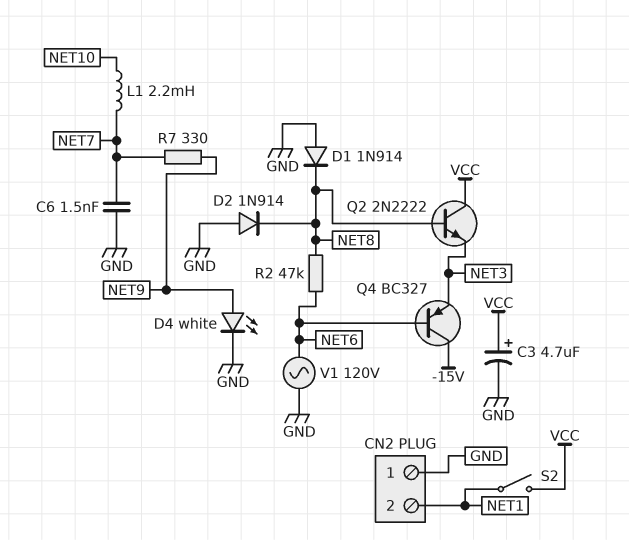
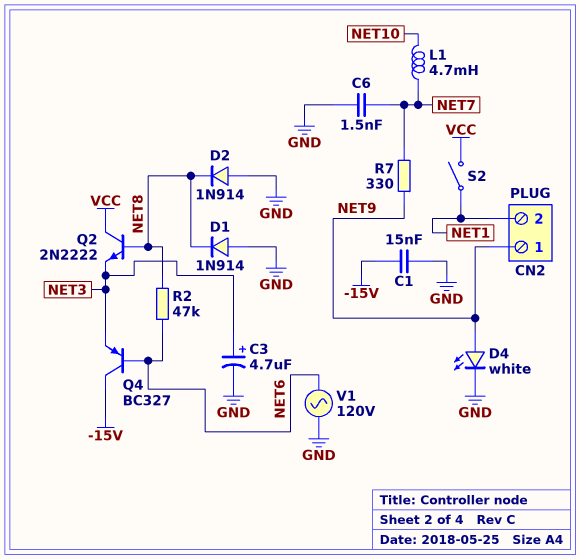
C1: none -> 15nF (-15V, GND)
C3: 4.7uF (plus VCC, minus GND) -> 4.7uF (plus NET3, minus GND)
CN2 pin 1: GND -> NET9
L1: 2.2mH (NET7, NET10) -> 4.7mH (NET7, NET10)

